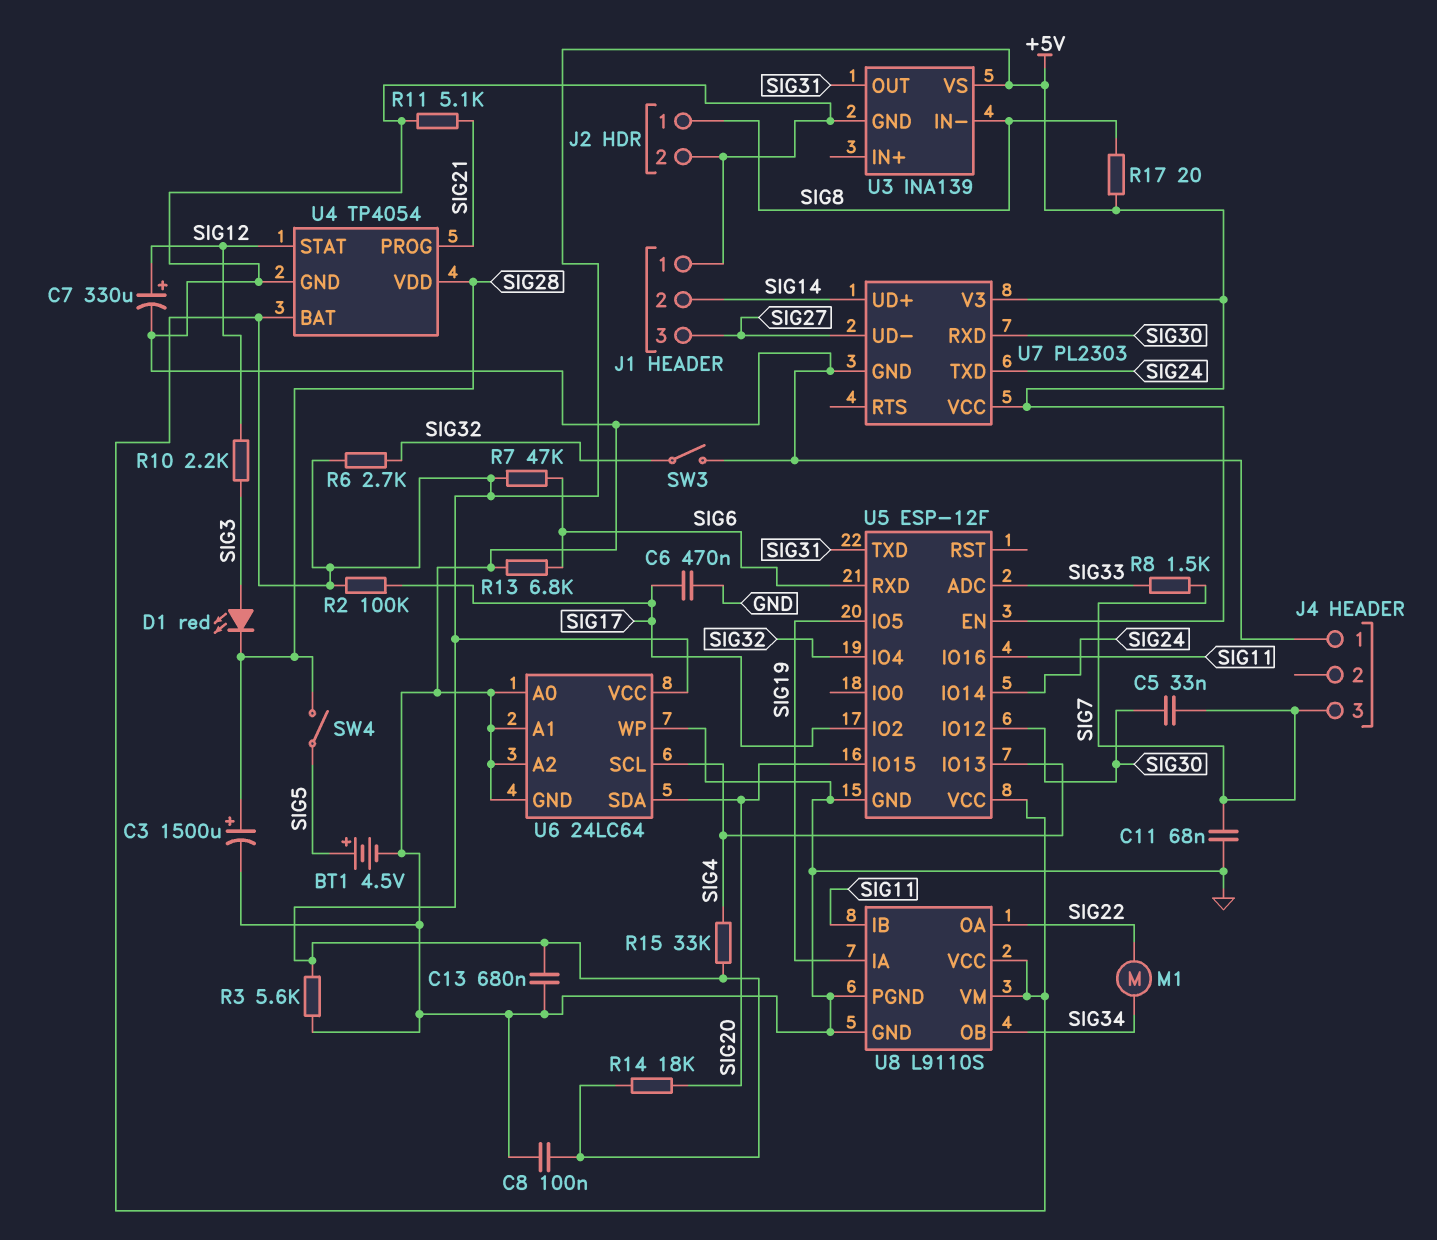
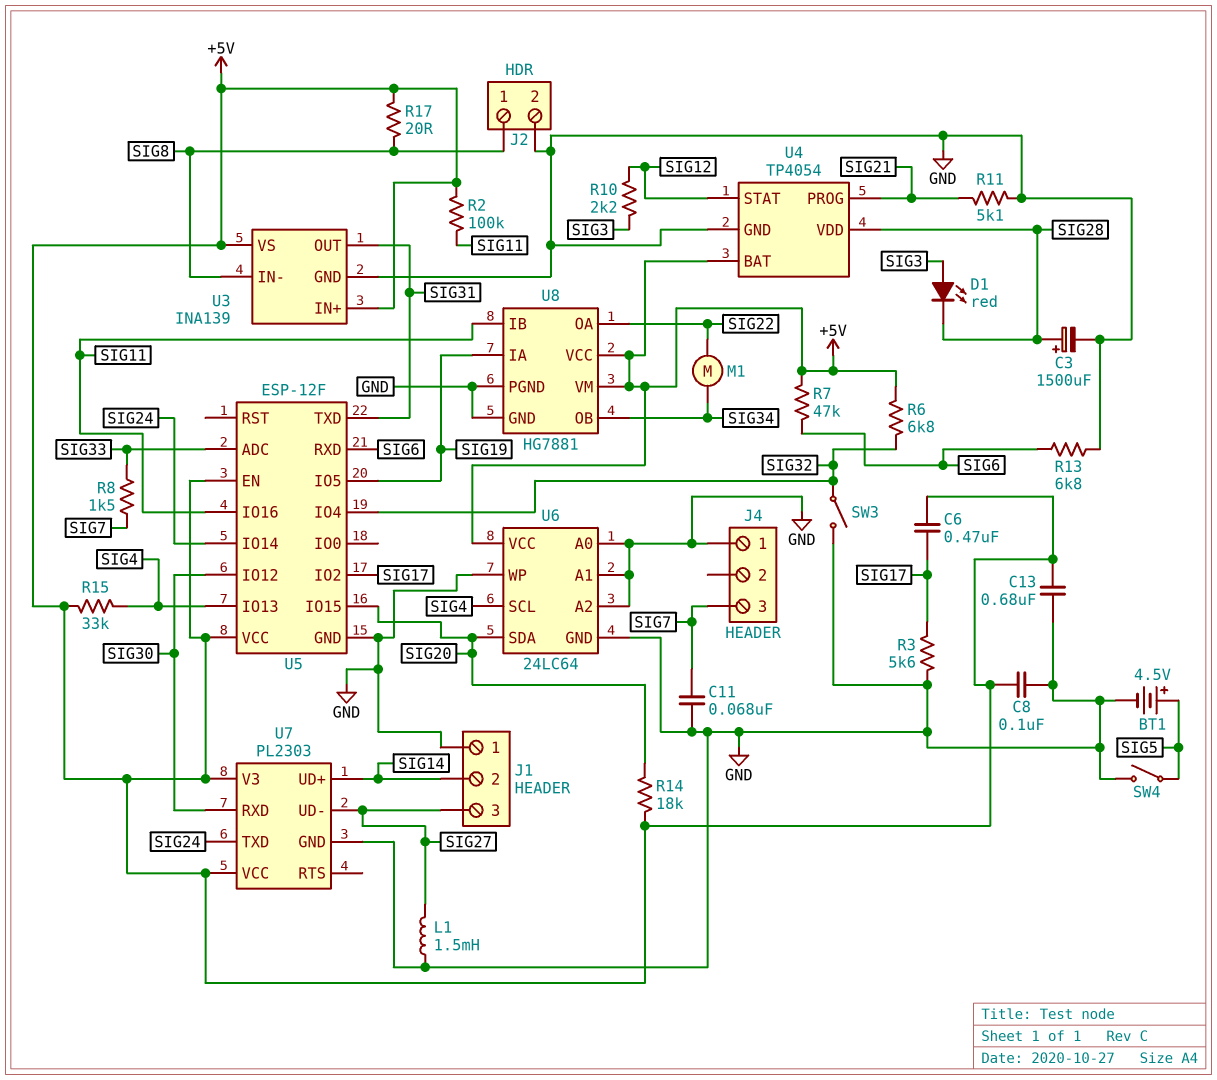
C5: 33nF (SIG7, SIG30) -> none
C6: 470nF (GND, SIG17) -> 470nF (+5V, SIG17)
C7: 330uF (plus SIG12, minus GND) -> none
L1: none -> 1.5mH (GND, SIG27)
R2: 100k (+5V, SIG17) -> 100k (+5V, SIG11)
R3: 5.6k (+5V, GND) -> 5.6k (GND, SIG17)
R6: 2.7k (+5V, SIG32) -> 6.8k (+5V, SIG32)
SW4: switch (SIG5, SIG28) -> switch (GND, SIG5)
U3 pin IN+: none -> +5V
U8: L9110S -> HG7881

